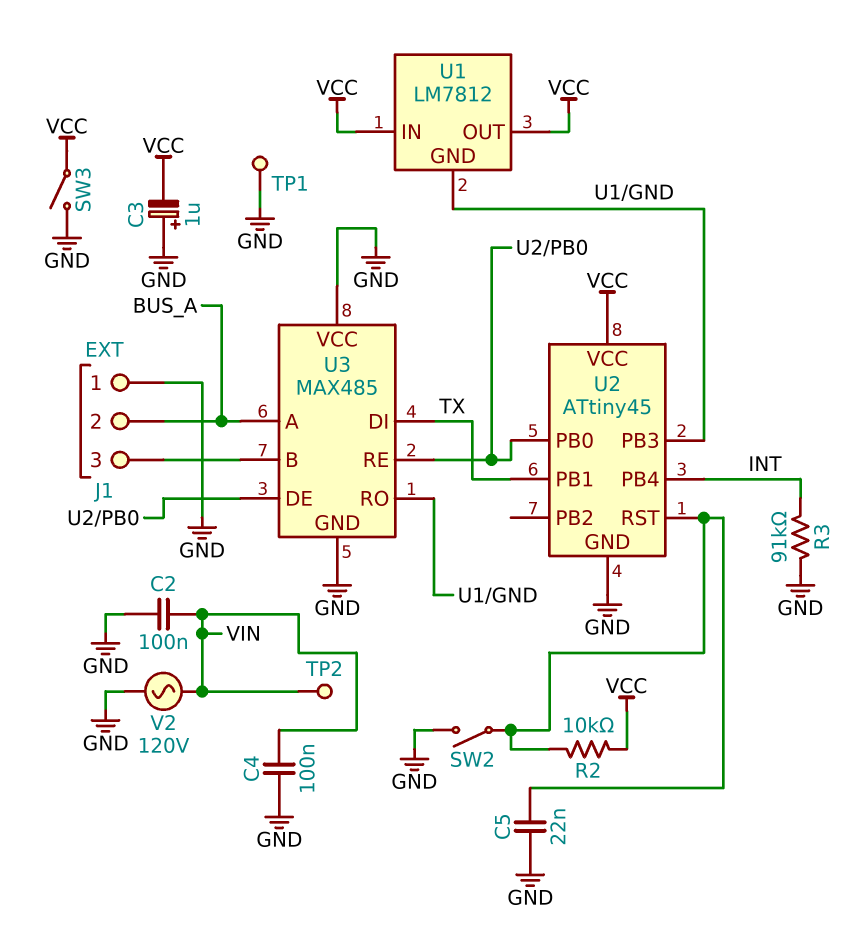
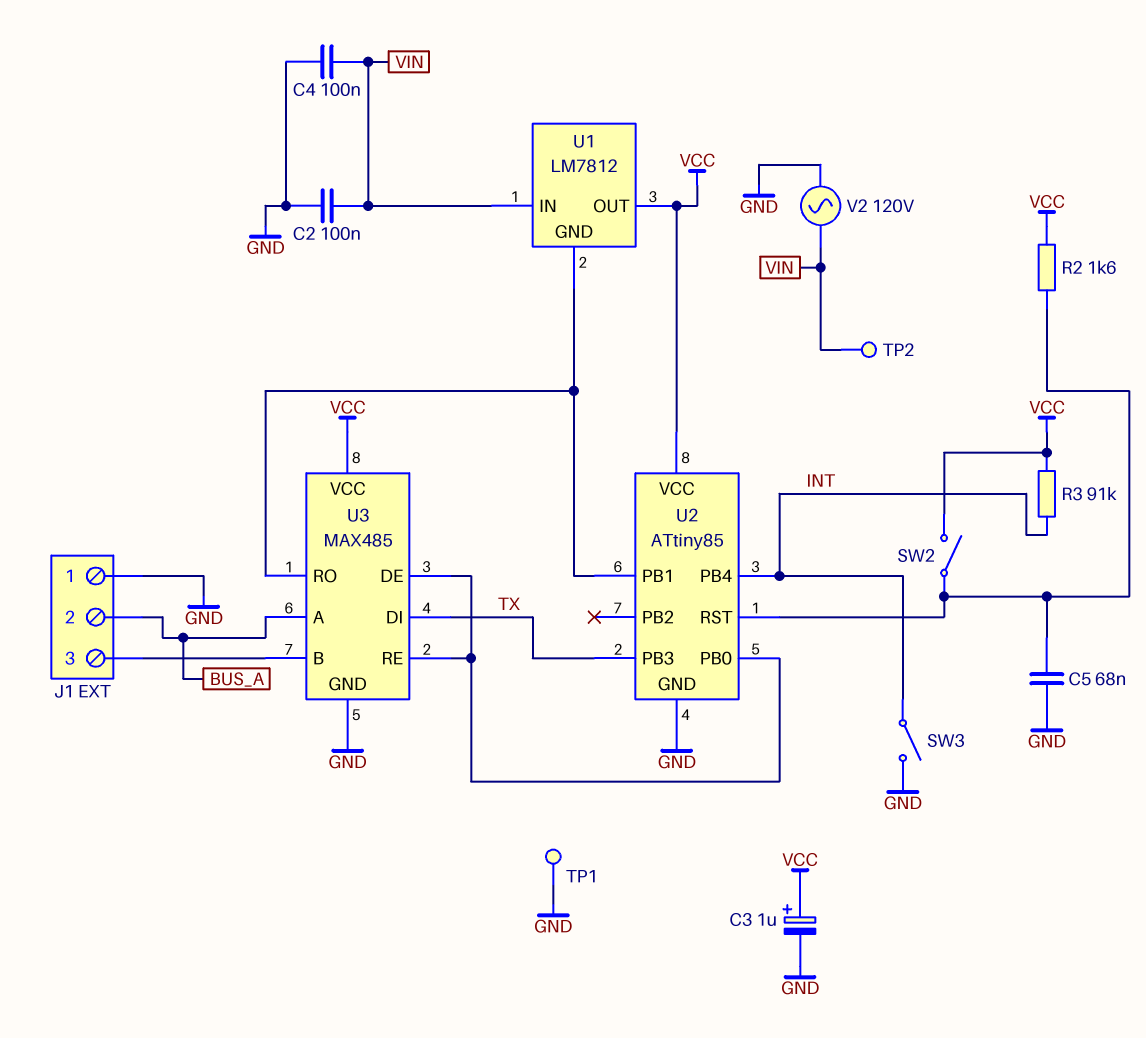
C3: 1uF (plus GND, minus VCC) -> 1uF (plus VCC, minus GND)
C5: 22nF (GND, U2/RST) -> 68nF (GND, U2/RST)
R2: 10k (U2/RST, VCC) -> 1.6k (U2/RST, VCC)
R3: 91k (GND, INT) -> 91k (INT, VCC)
SW2: switch (GND, U2/RST) -> switch (U2/RST, VCC)
SW3: switch (GND, VCC) -> switch (GND, INT)
U1 pin IN: VCC -> VIN
U2: ATtiny45 -> ATtiny85
U2 pin PB1: TX -> U1/GND
U2 pin PB3: U1/GND -> TX
U3 pin VCC: GND -> VCC

